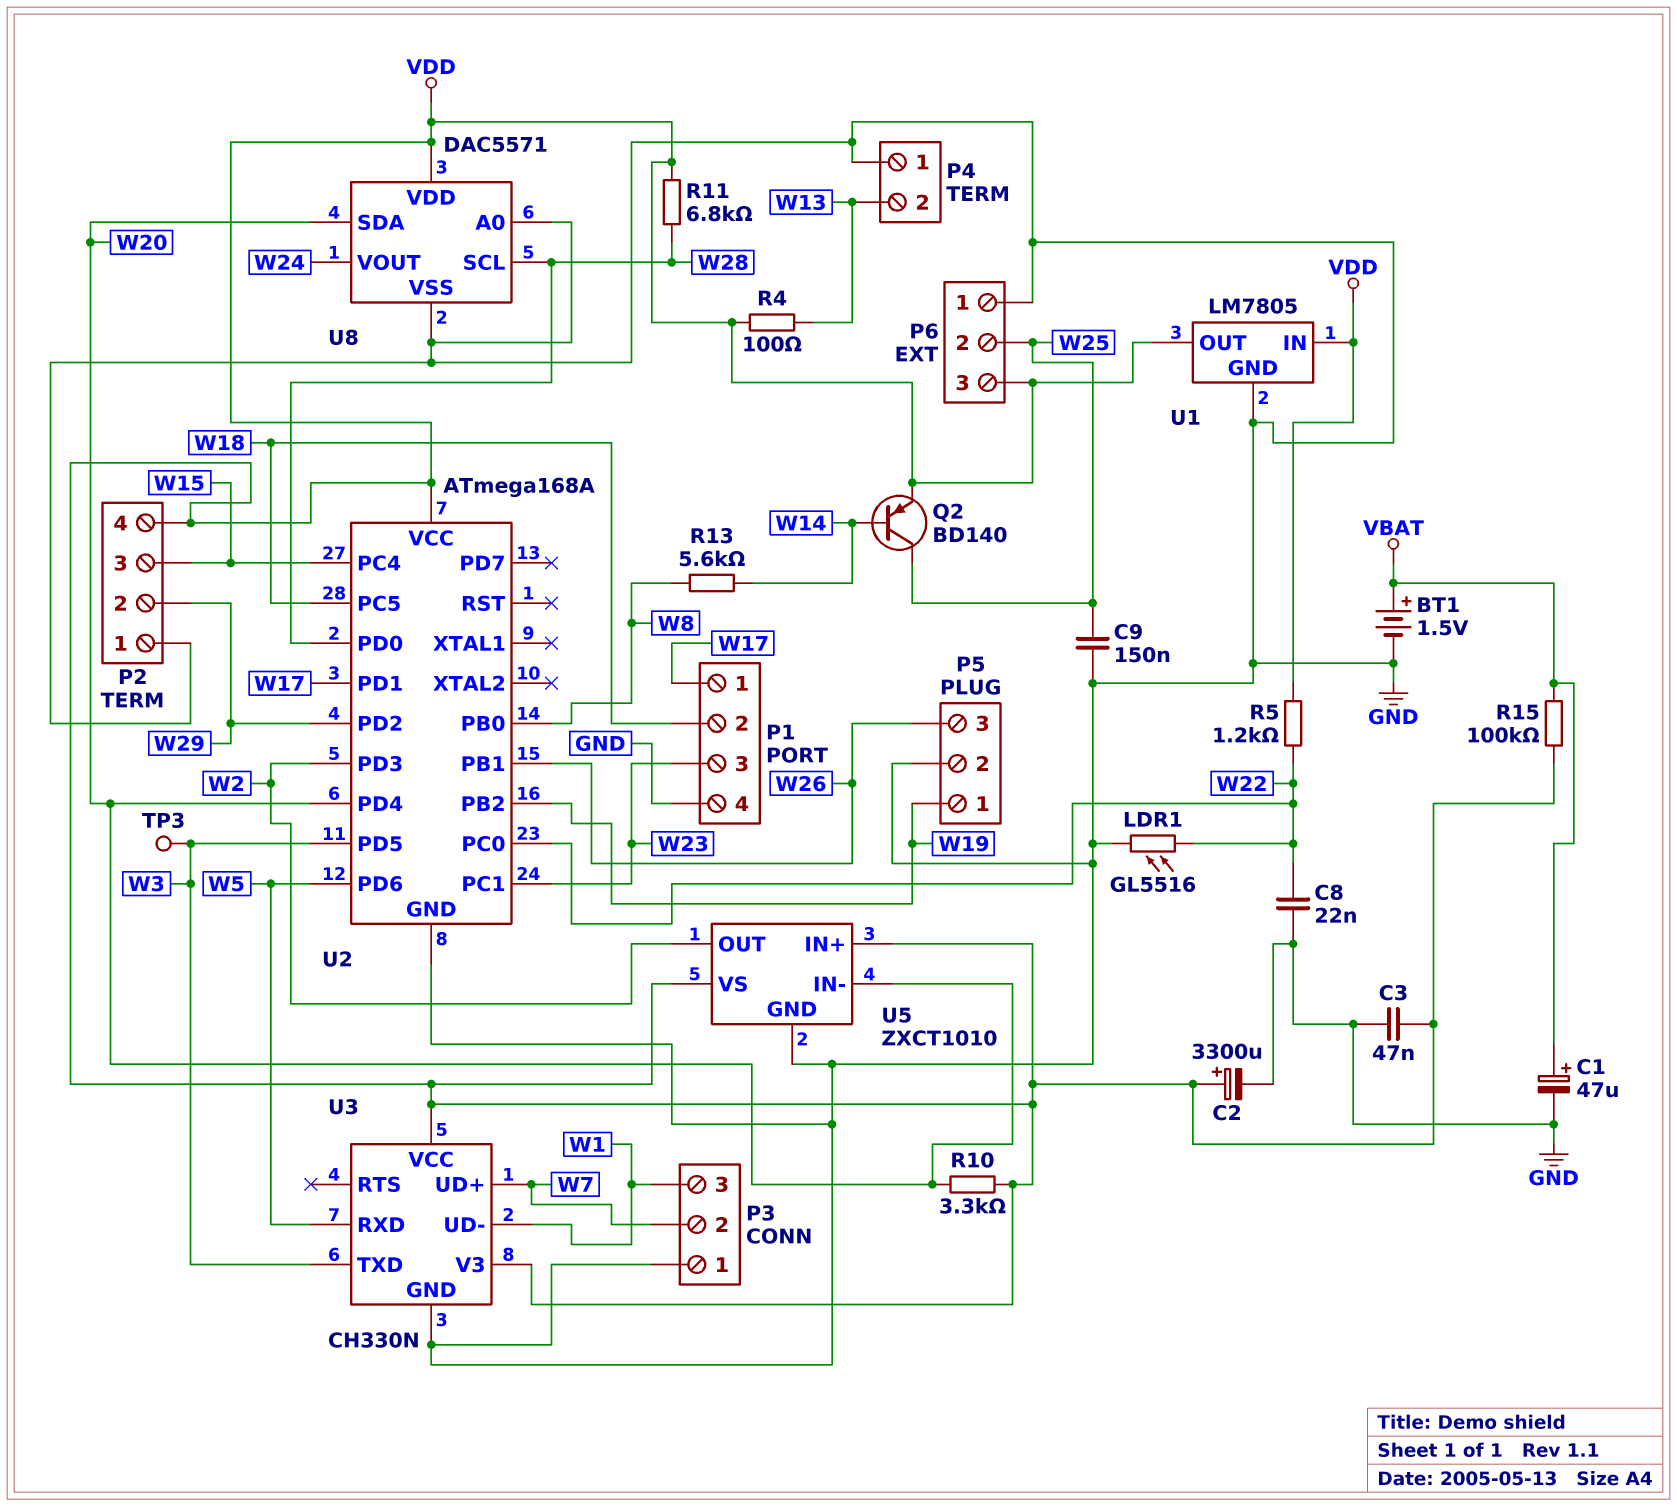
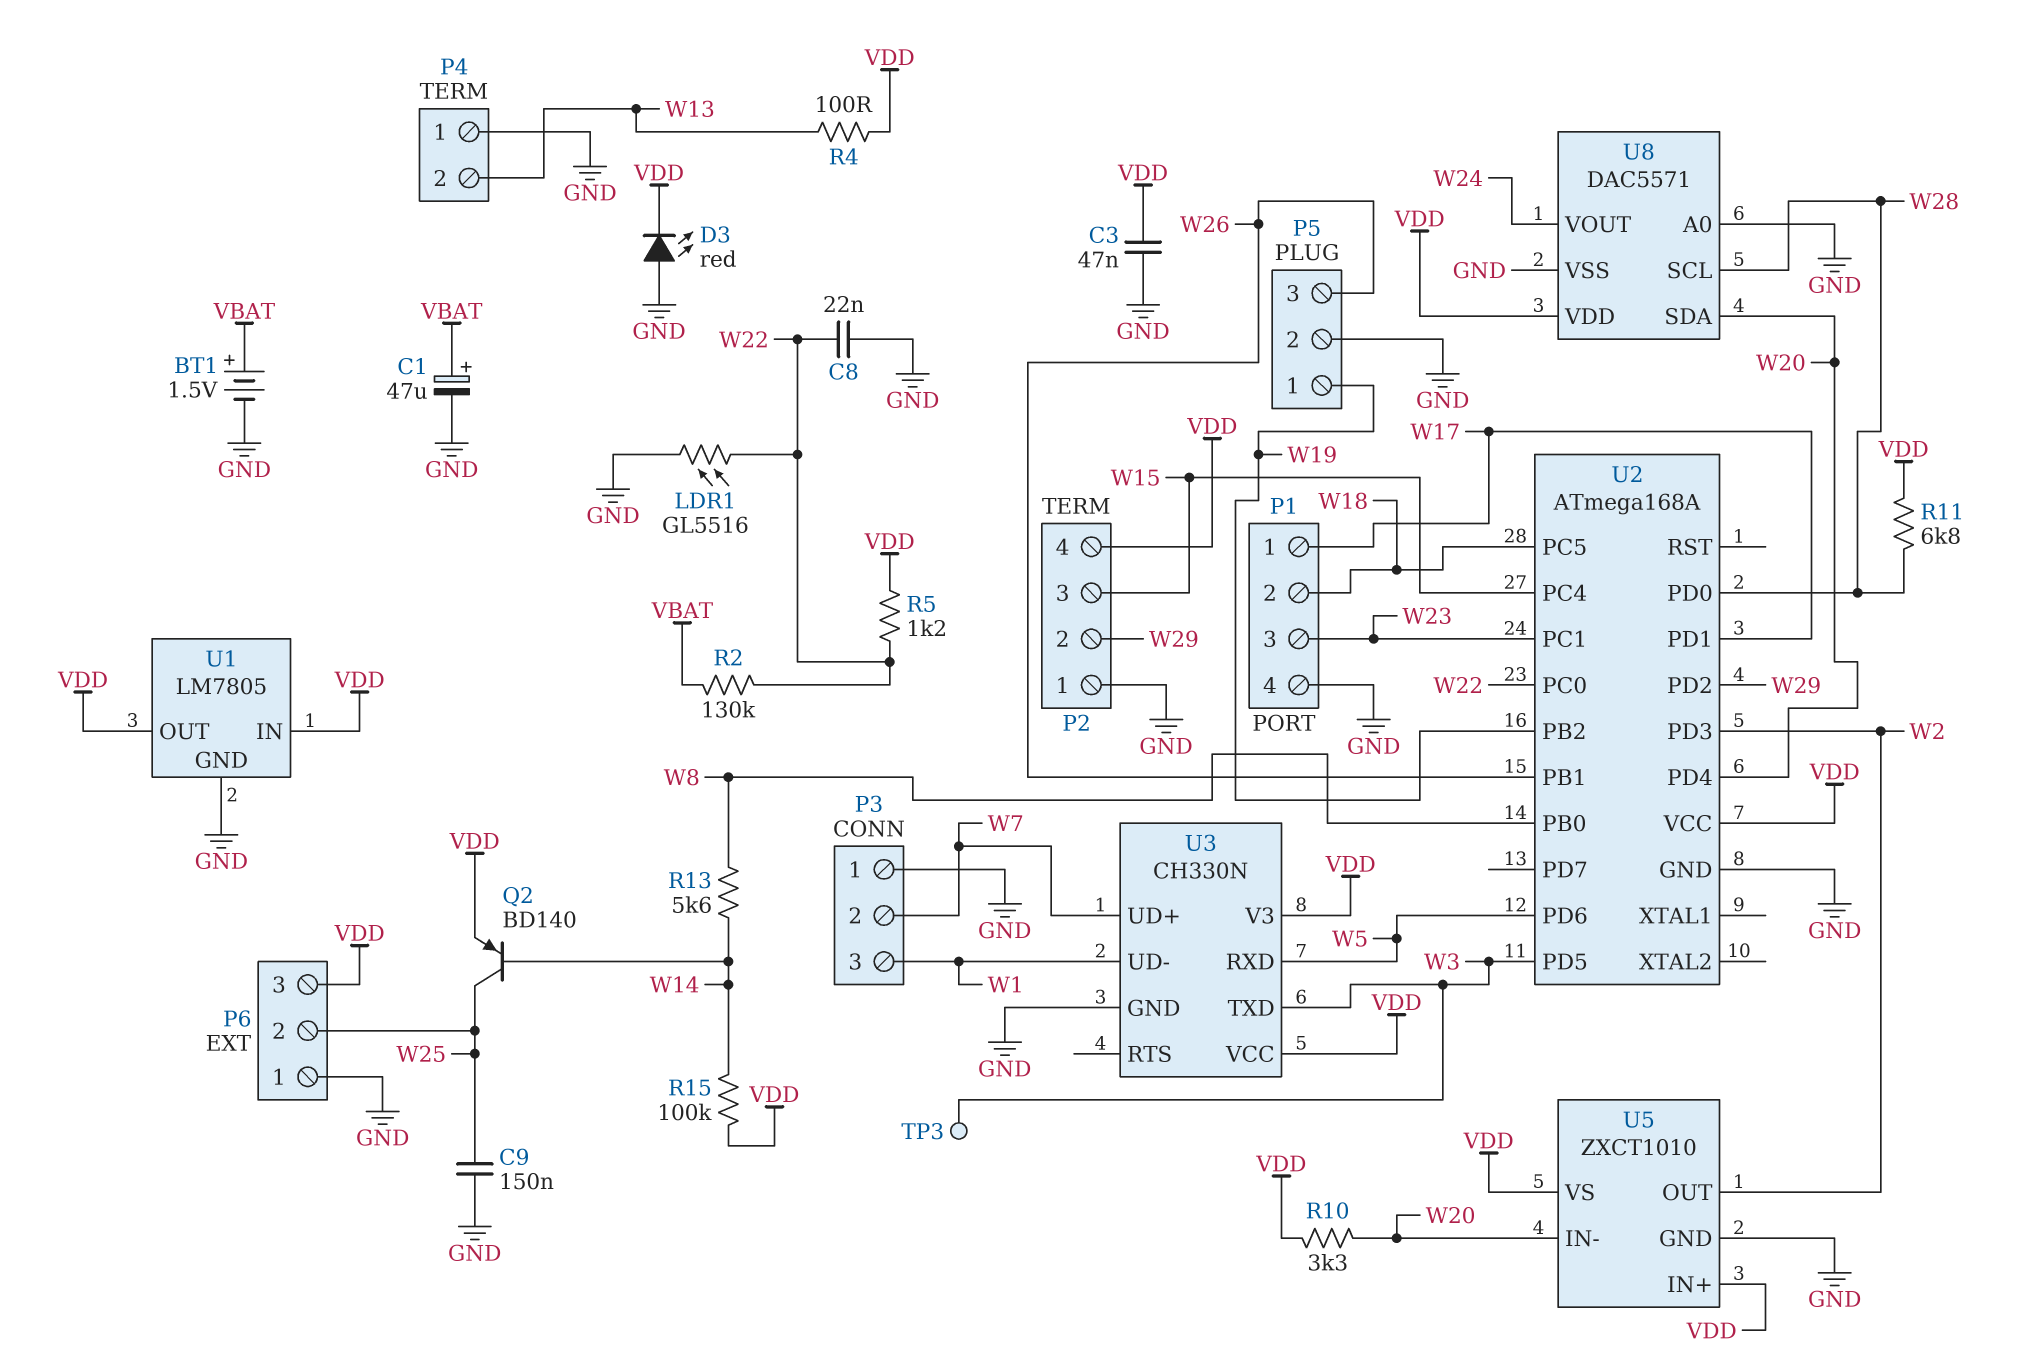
C2: 3300uF (plus VDD, minus GND) -> none
D3: none -> LED red (A GND, K VDD)
R2: none -> 130k (VBAT, W22)
R15: 100k (VBAT, VDD) -> 100k (VDD, W14)

